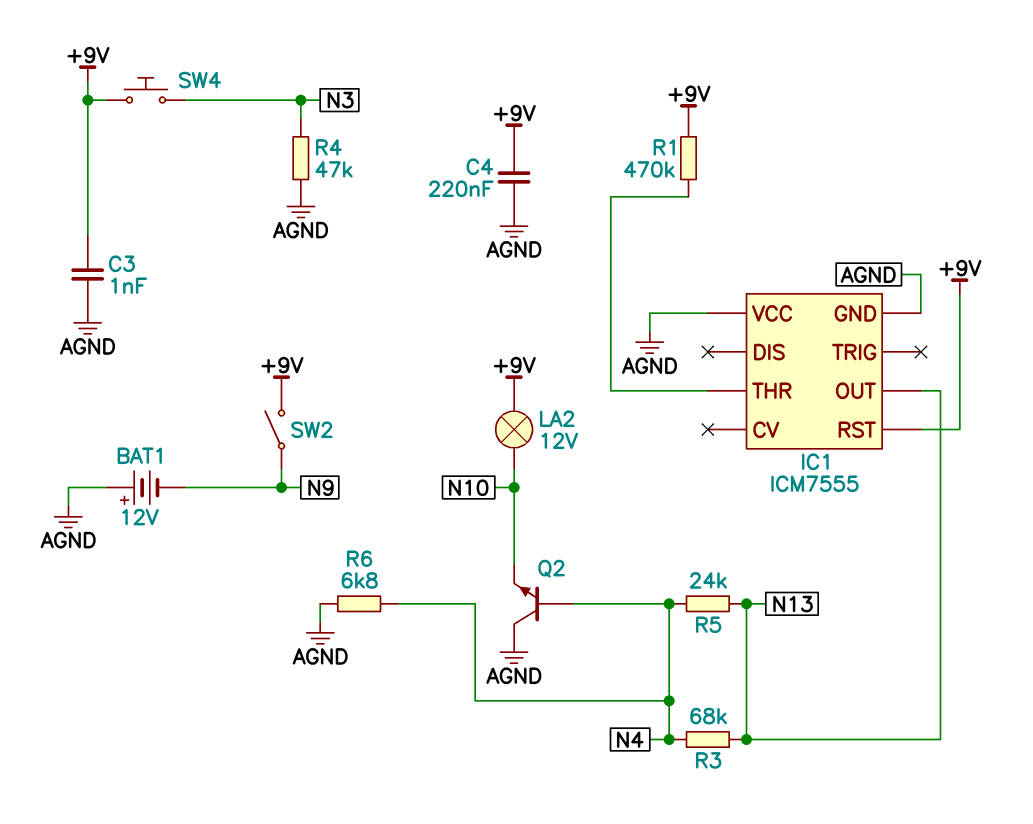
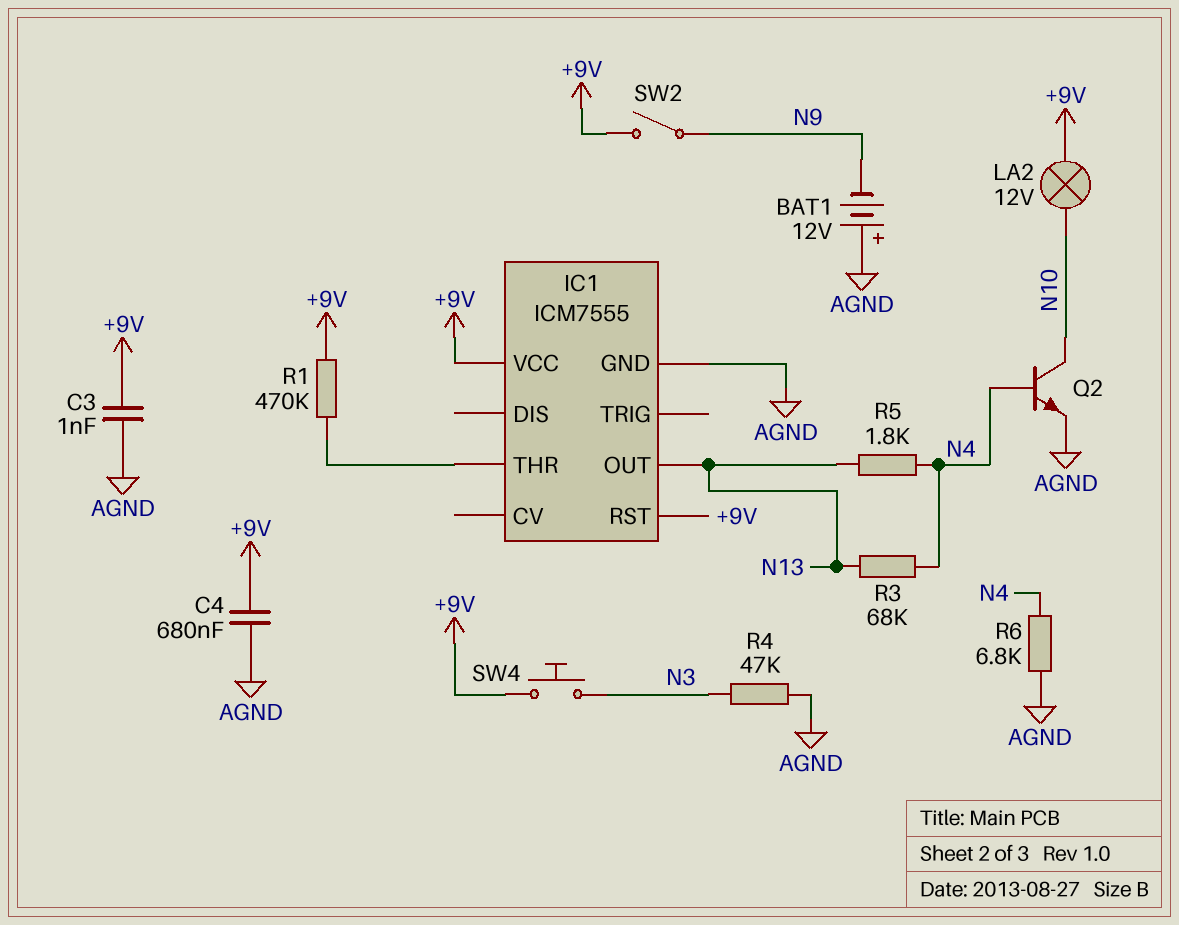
C4: 220nF (+9V, AGND) -> 680nF (+9V, AGND)
IC1 pin VCC: AGND -> +9V
Q2: NPN (B N4, C AGND, E N10) -> NPN (B N4, C N10, E AGND)
R5: 24k (N4, N13) -> 1.8k (N4, N13)

